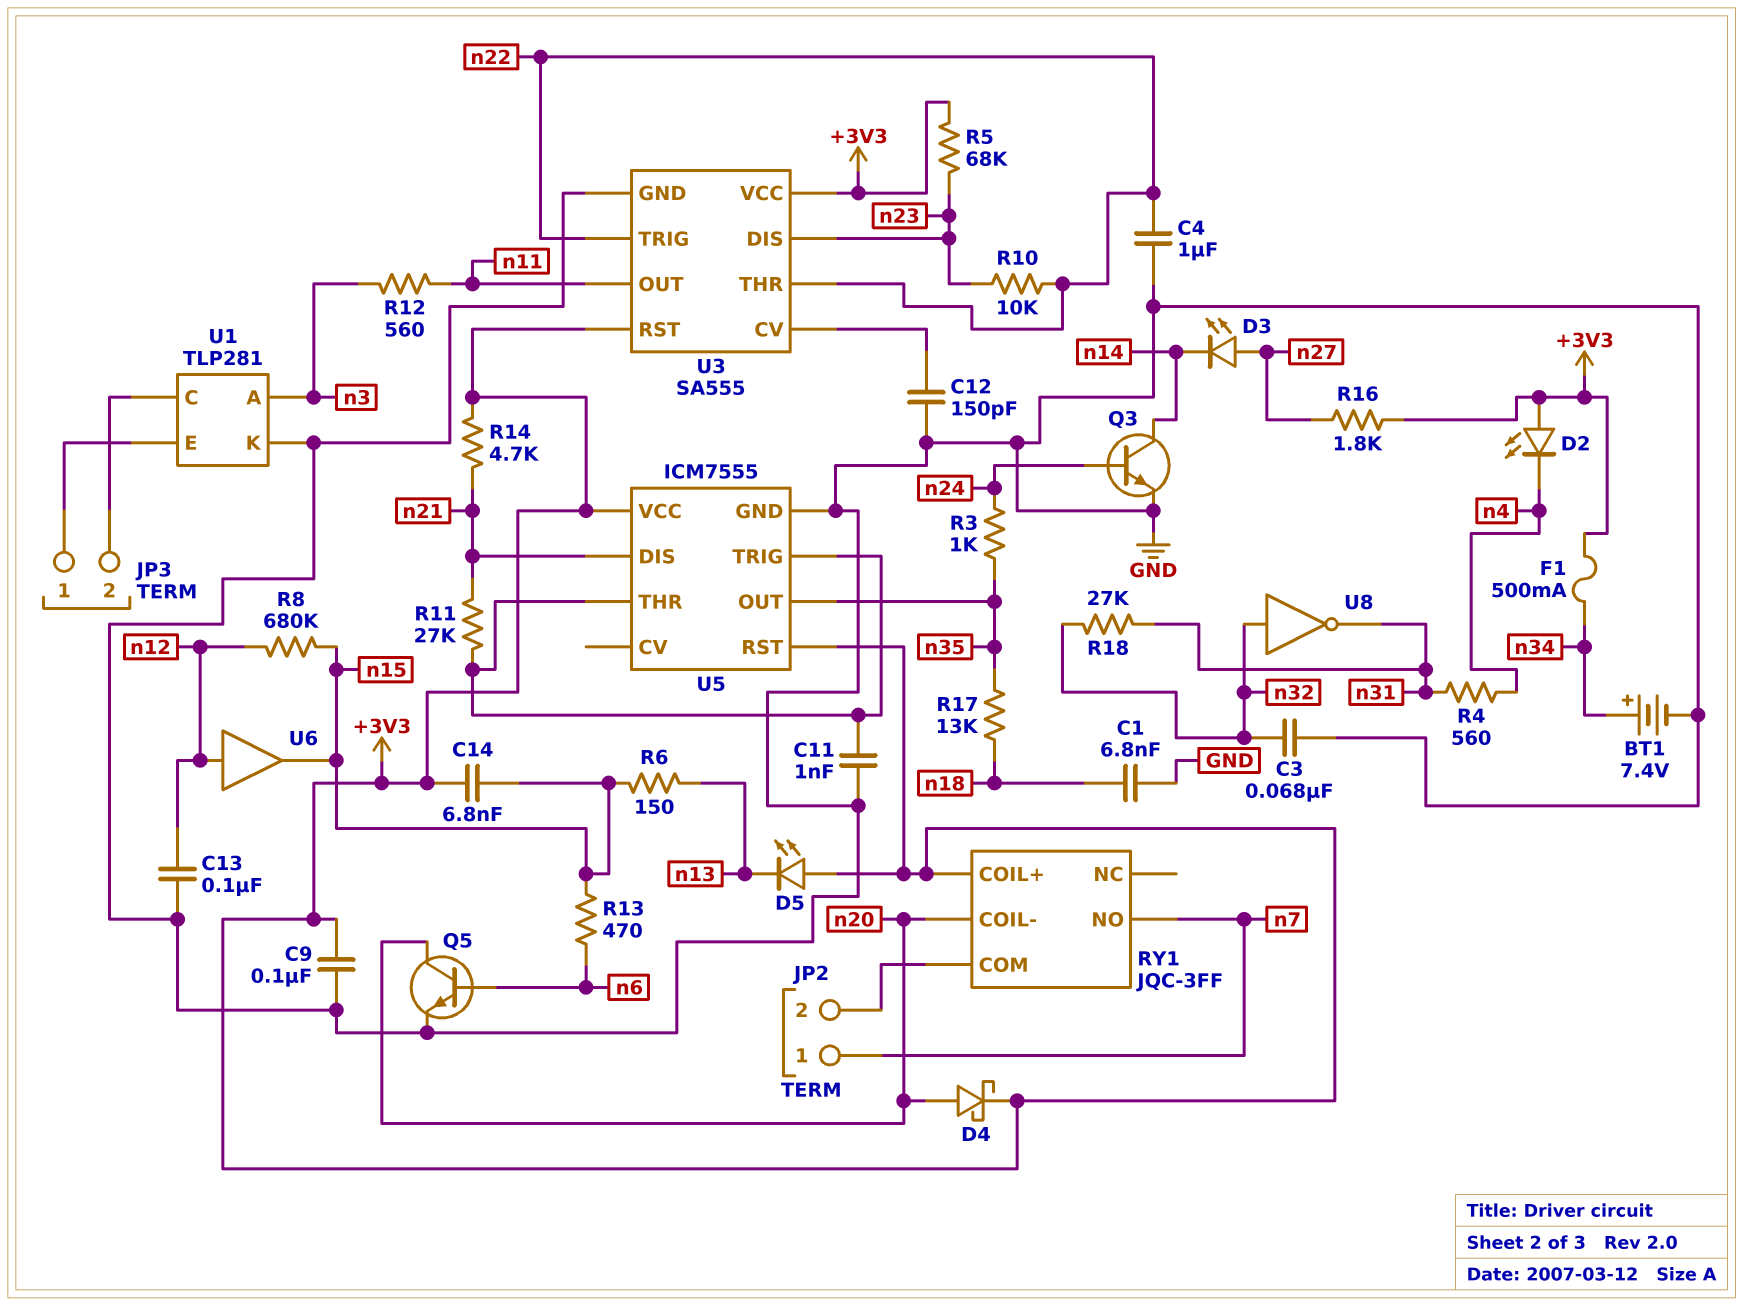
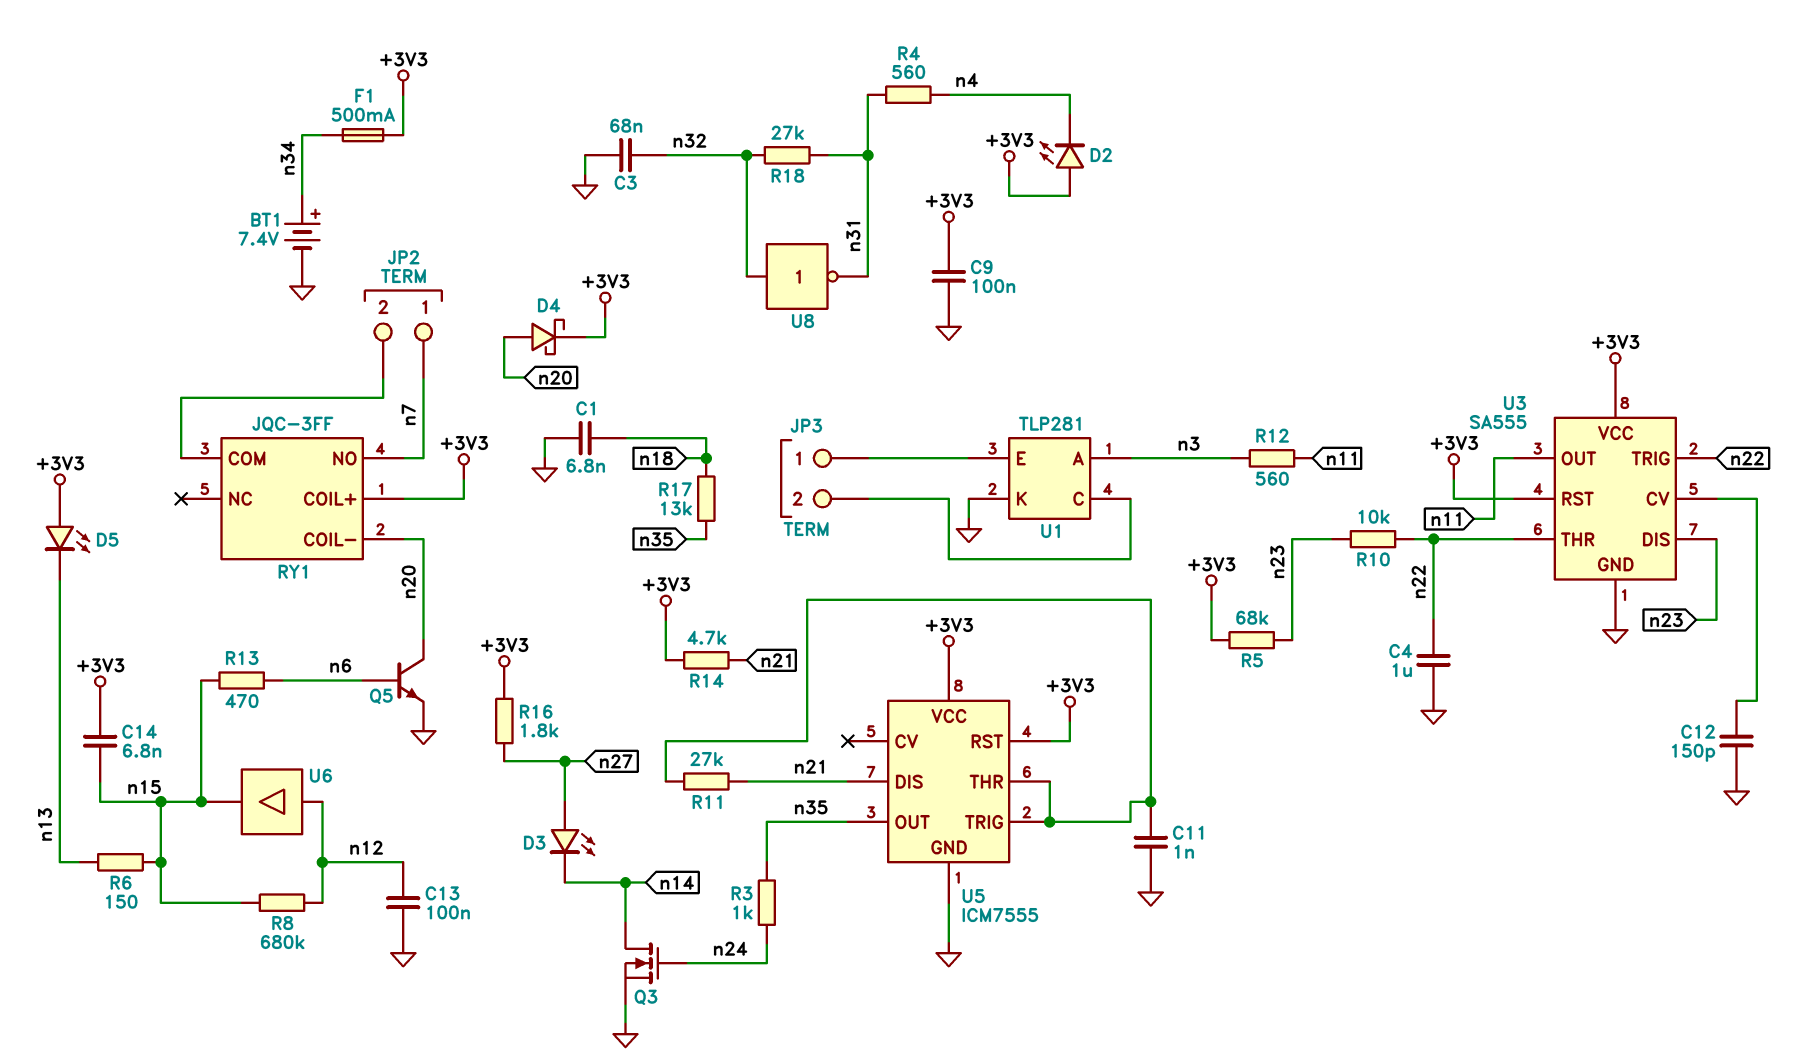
Q3: NPN (B n24, C n14, E GND) -> NMOS (G n24, D n14, S GND)

